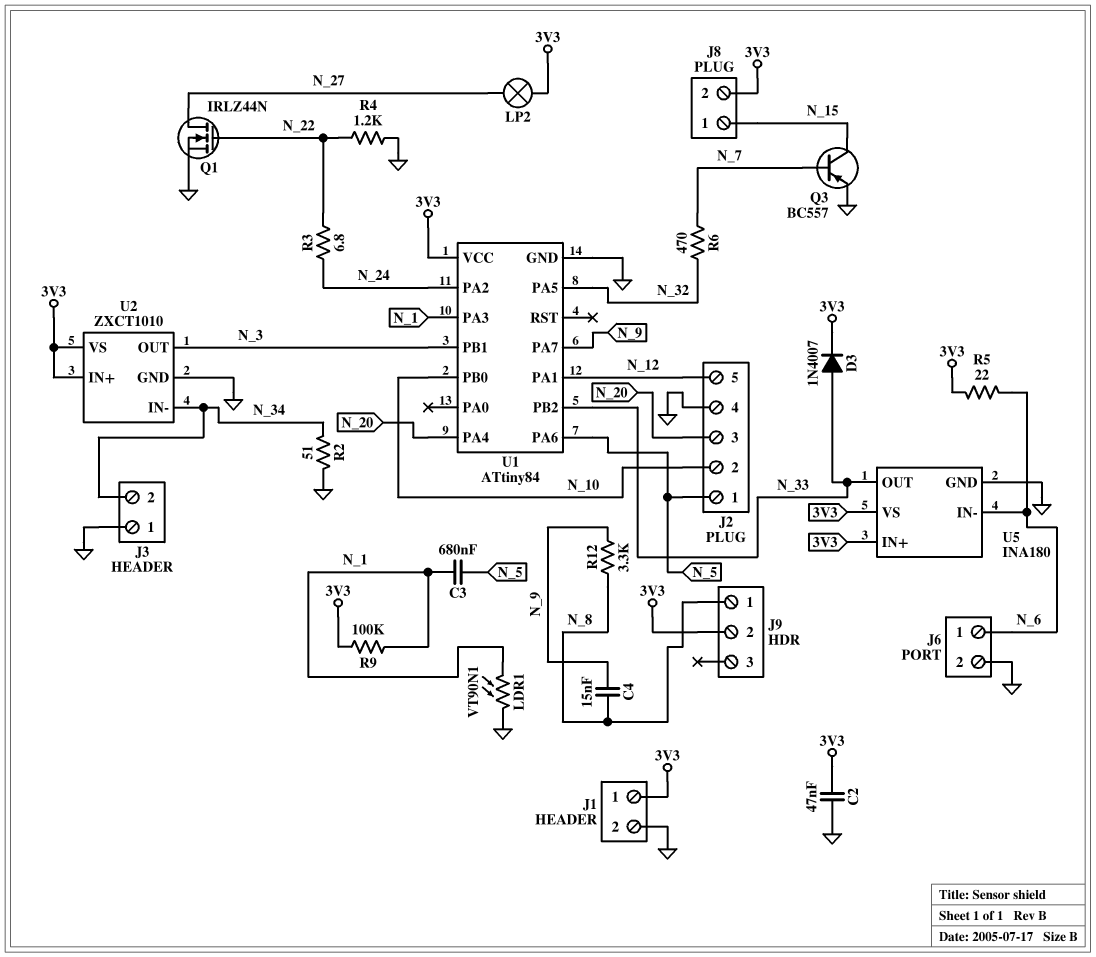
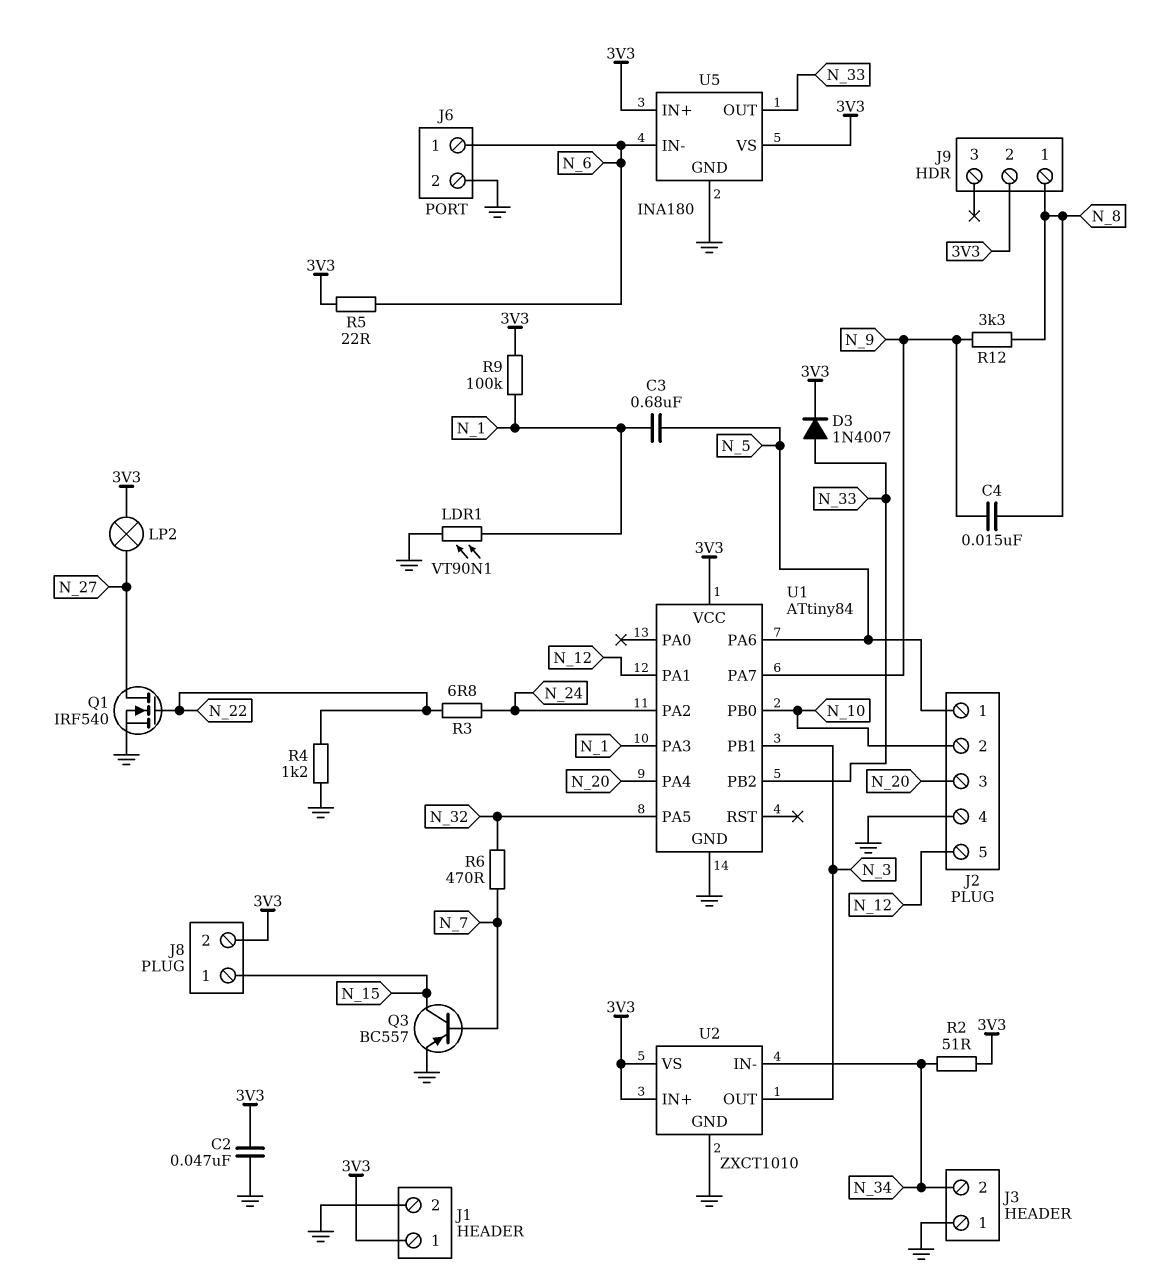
Q1: NMOS IRLZ44N (G N_22, D N_27, S GND) -> NMOS IRF540 (G N_22, D N_27, S GND)
R2: 51 (GND, N_34) -> 51 (3V3, N_34)

